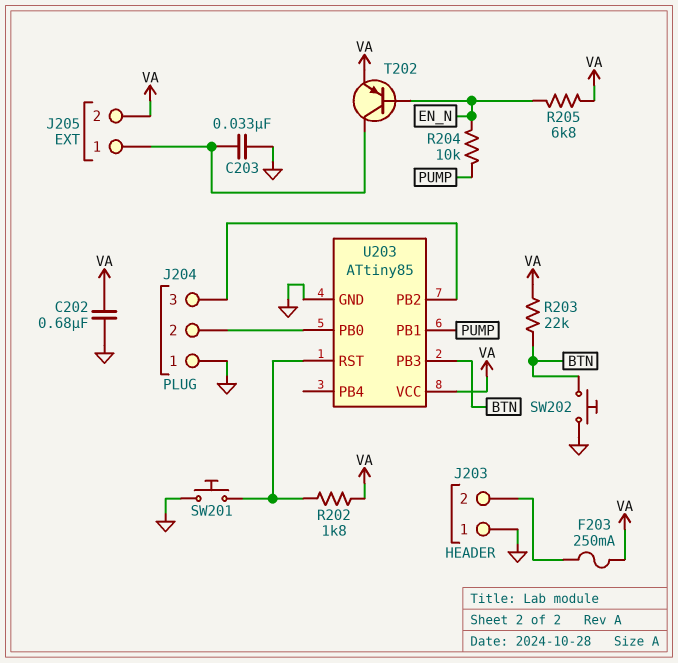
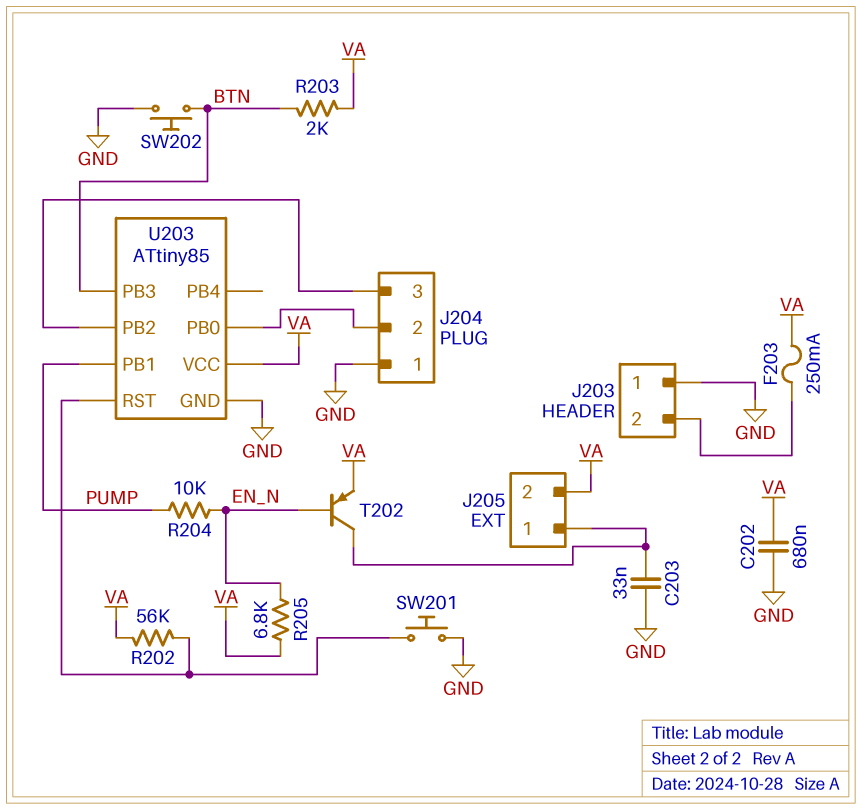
R202: 1.8k (U203/RST, VA) -> 56k (U203/RST, VA)
R203: 22k (BTN, VA) -> 2k (BTN, VA)

